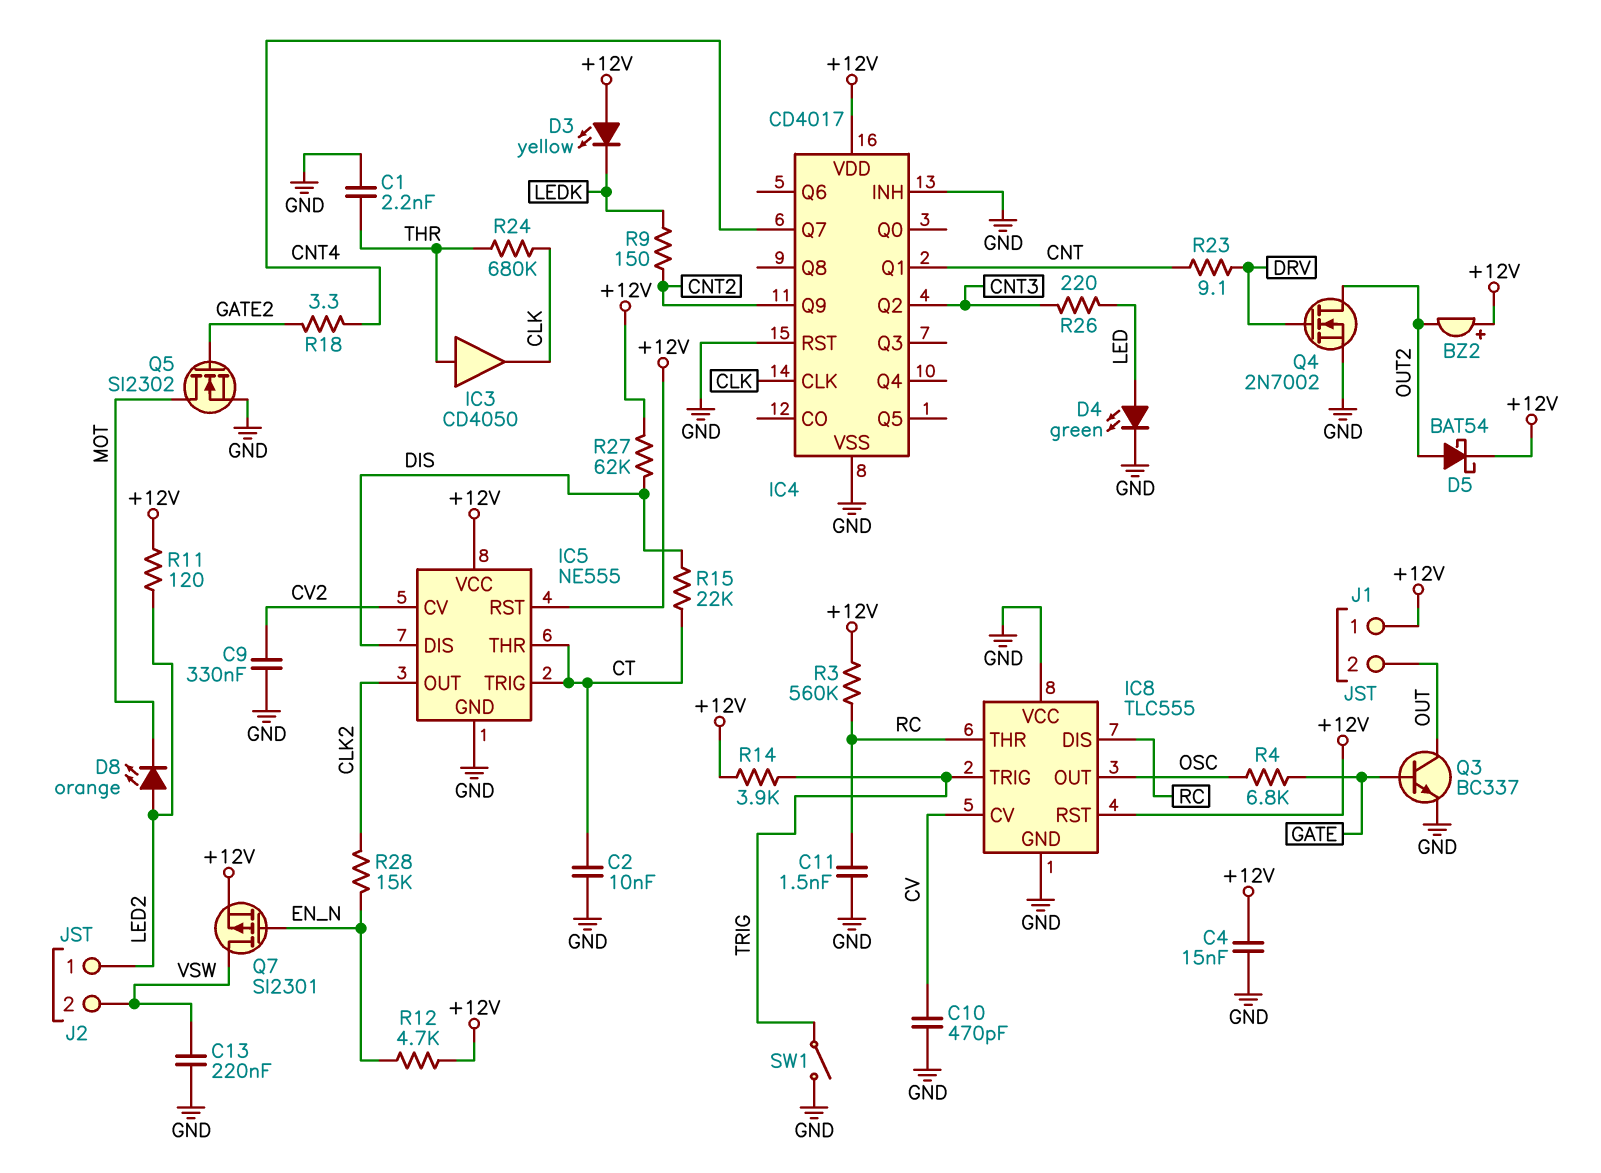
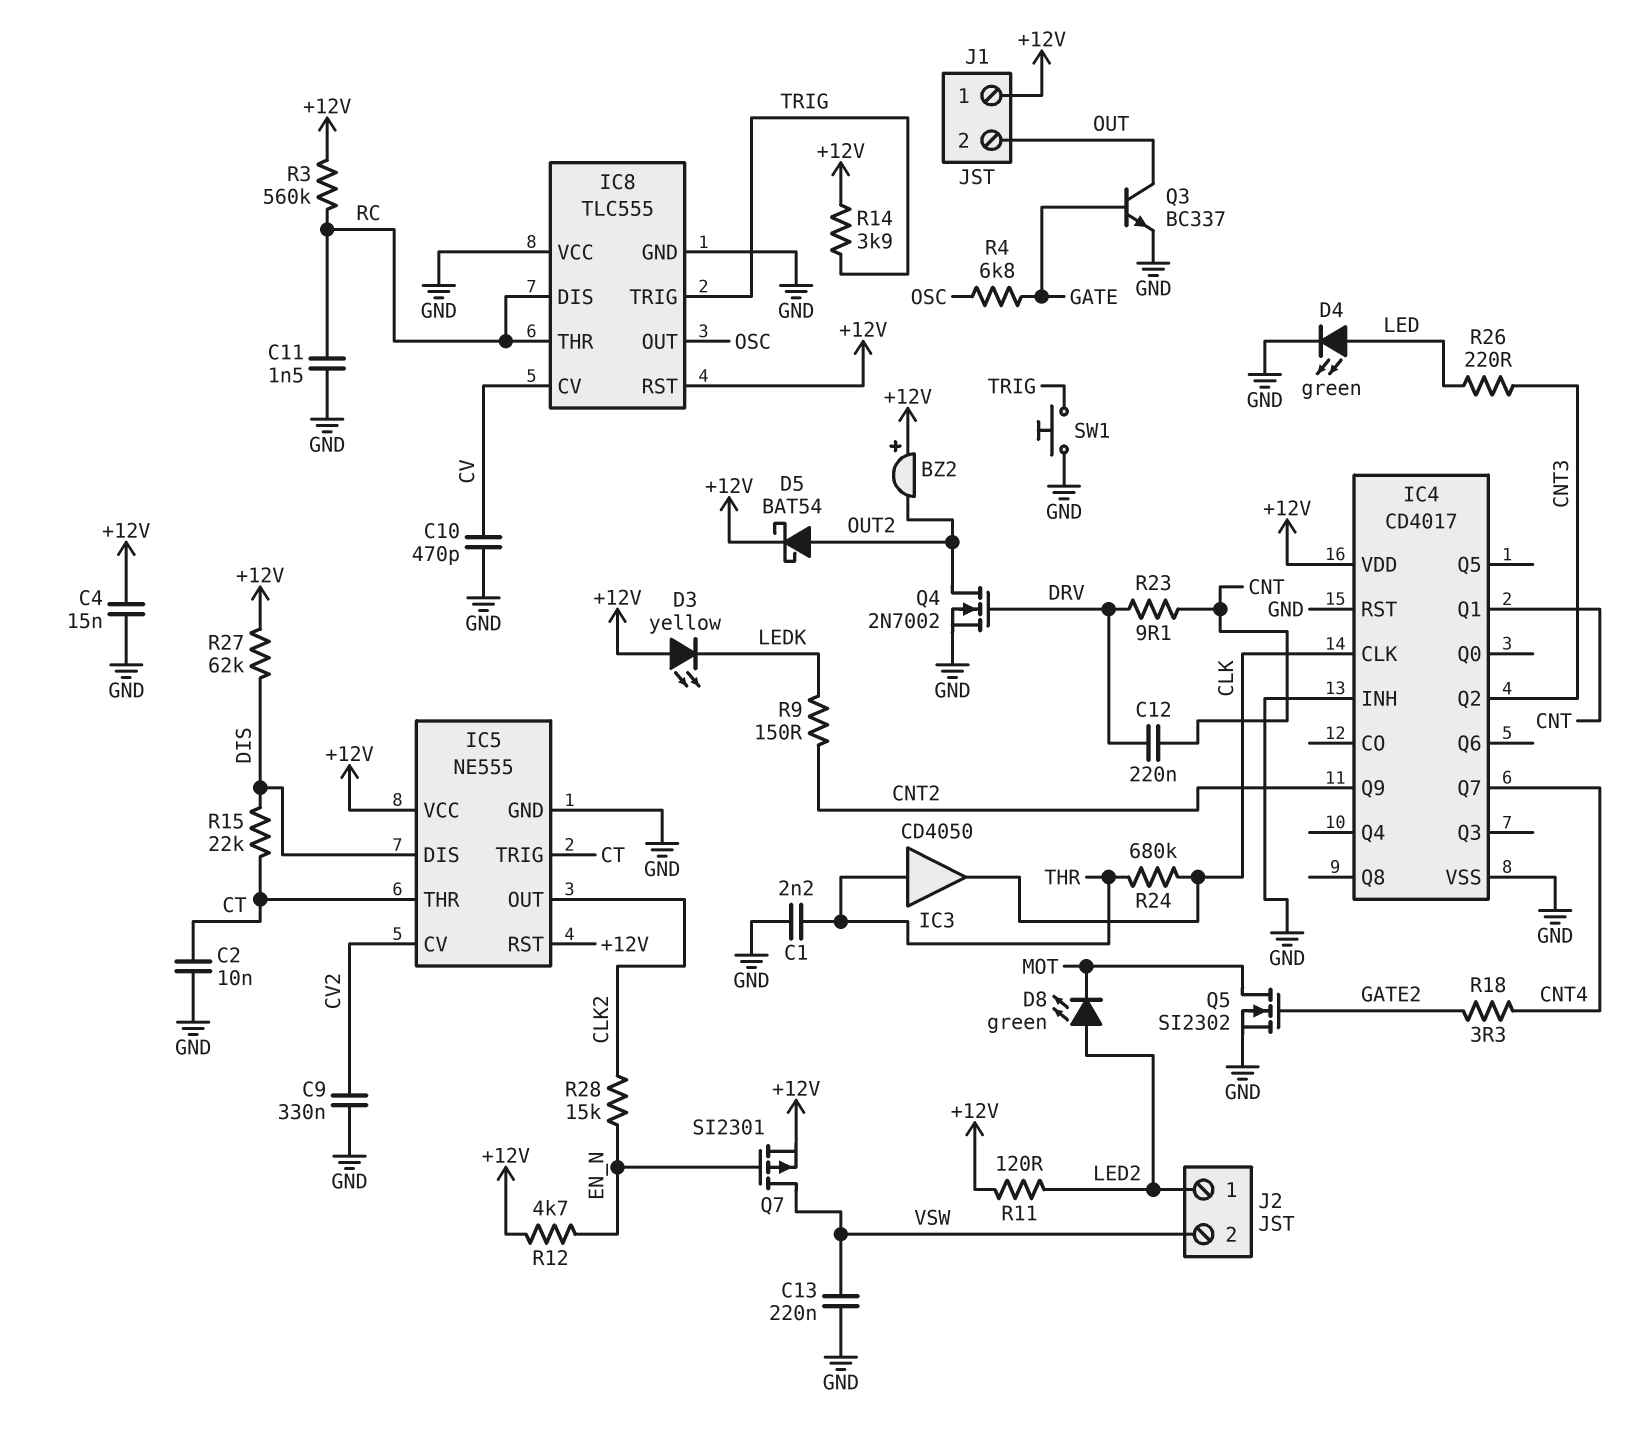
C12: none -> 220nF (CNT, DRV)
D8: LED orange (A LED2, K MOT) -> LED green (A LED2, K MOT)
SW1: switch (GND, TRIG) -> button (GND, TRIG)

